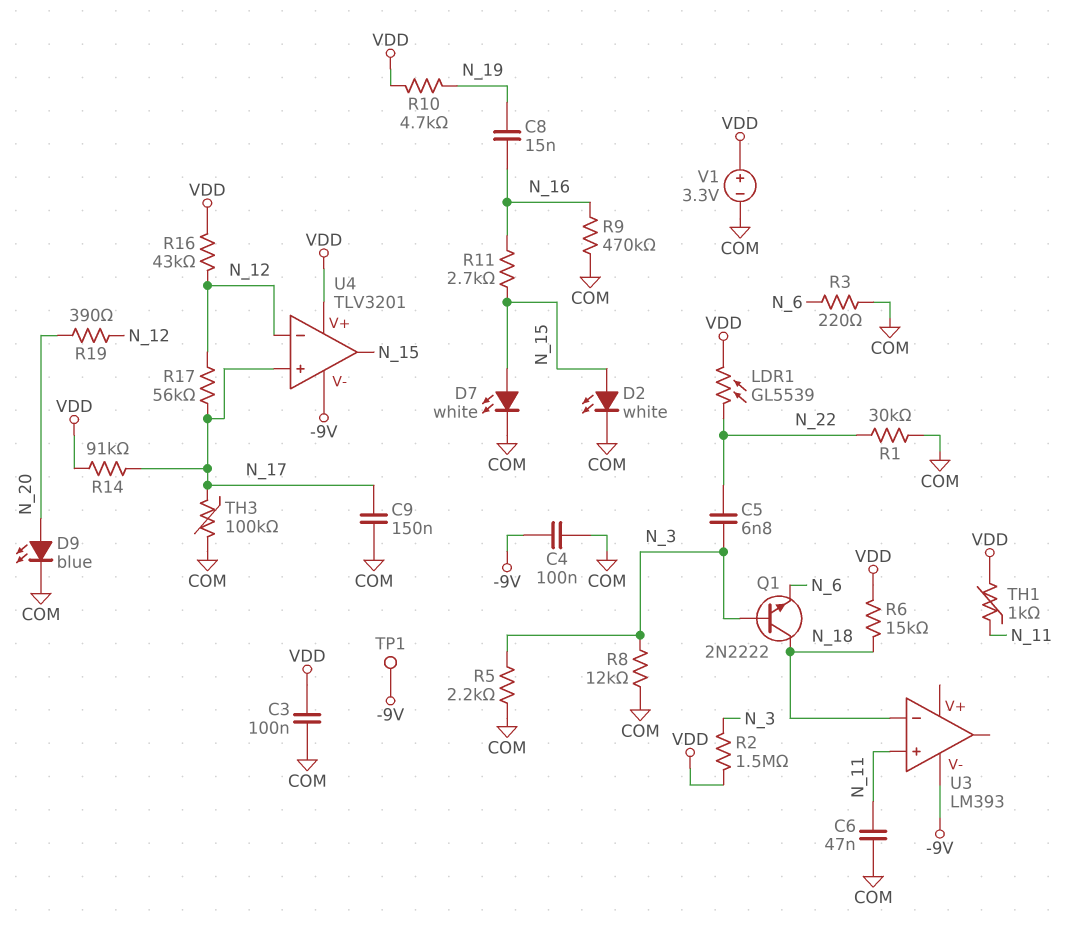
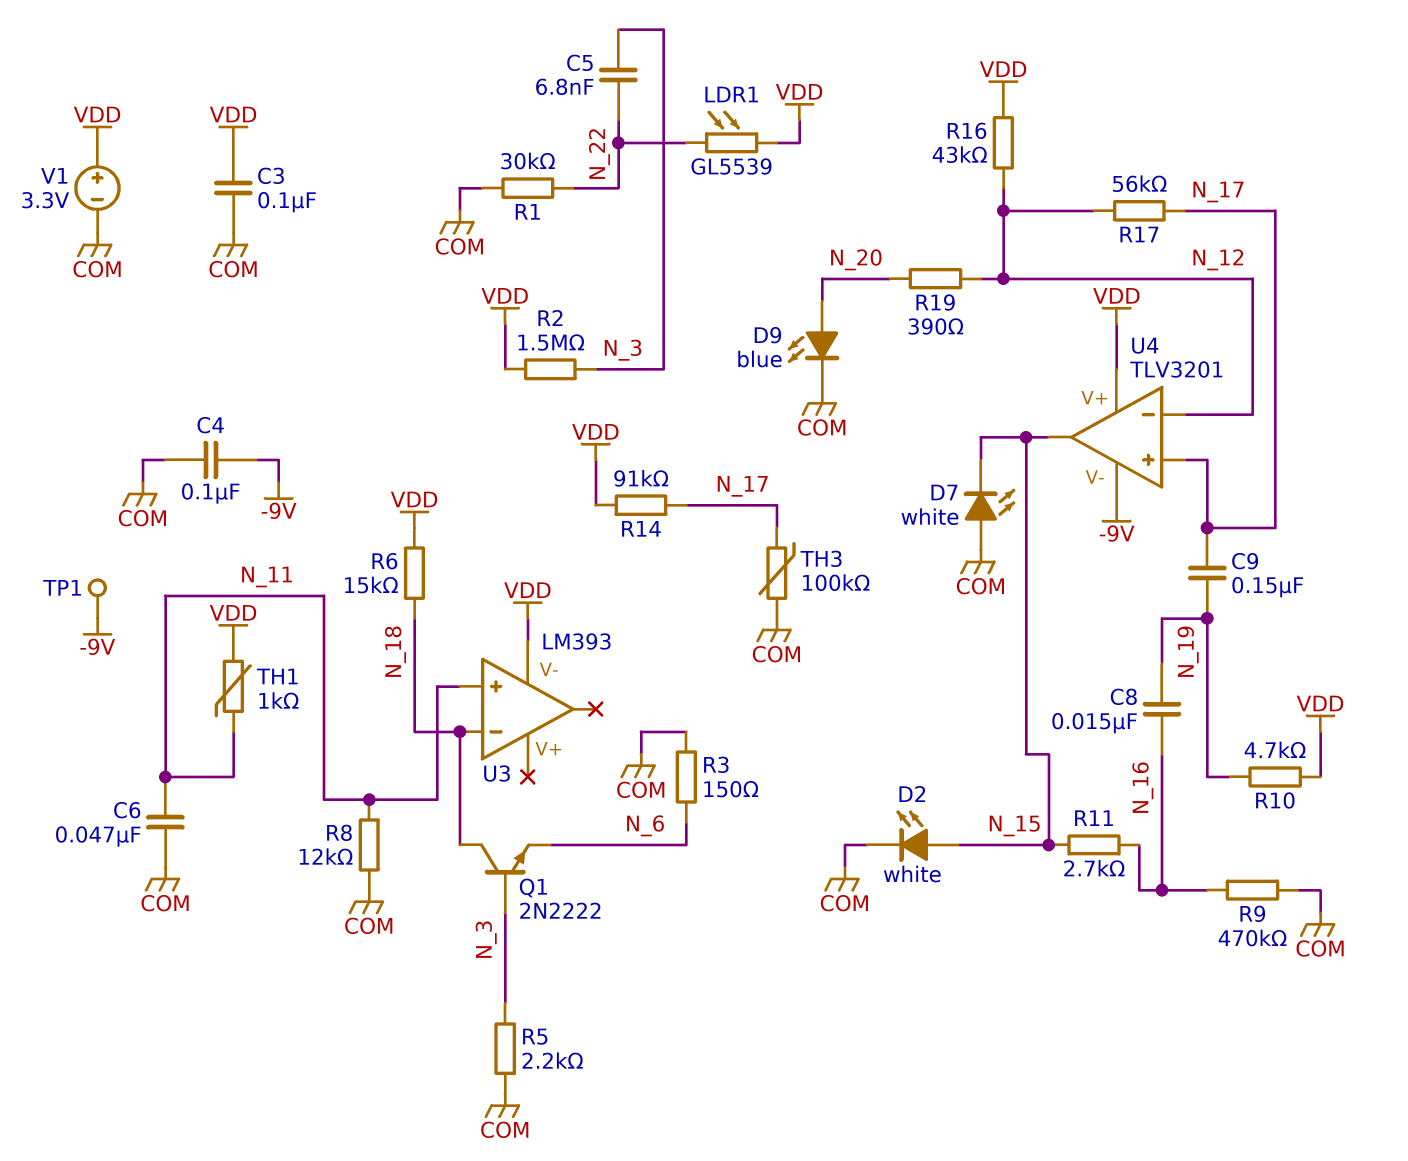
C9: 150nF (COM, N_17) -> 150nF (N_17, N_19)
D7: LED white (A N_15, K COM) -> LED white (A COM, K N_15)
R3: 220 (COM, N_6) -> 150 (COM, N_6)
R8: 12k (COM, N_3) -> 12k (COM, N_11)
U3 pin V-: -9V -> VDD

